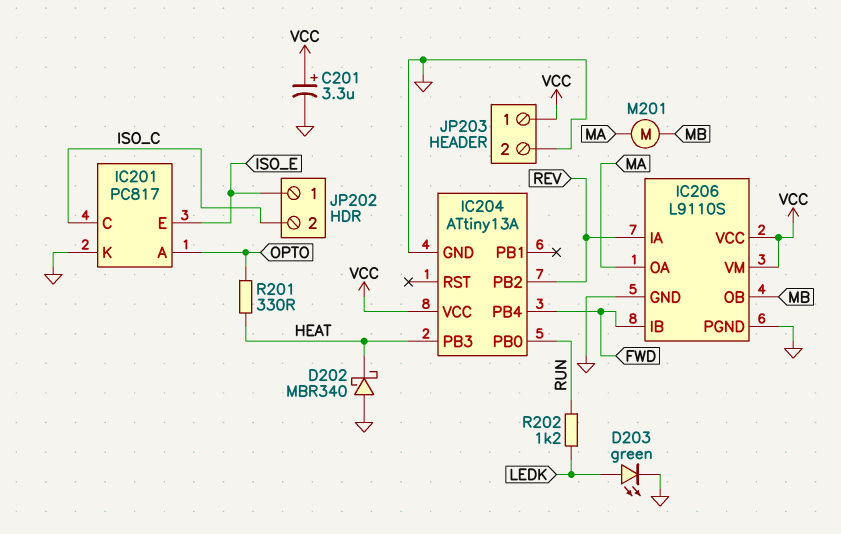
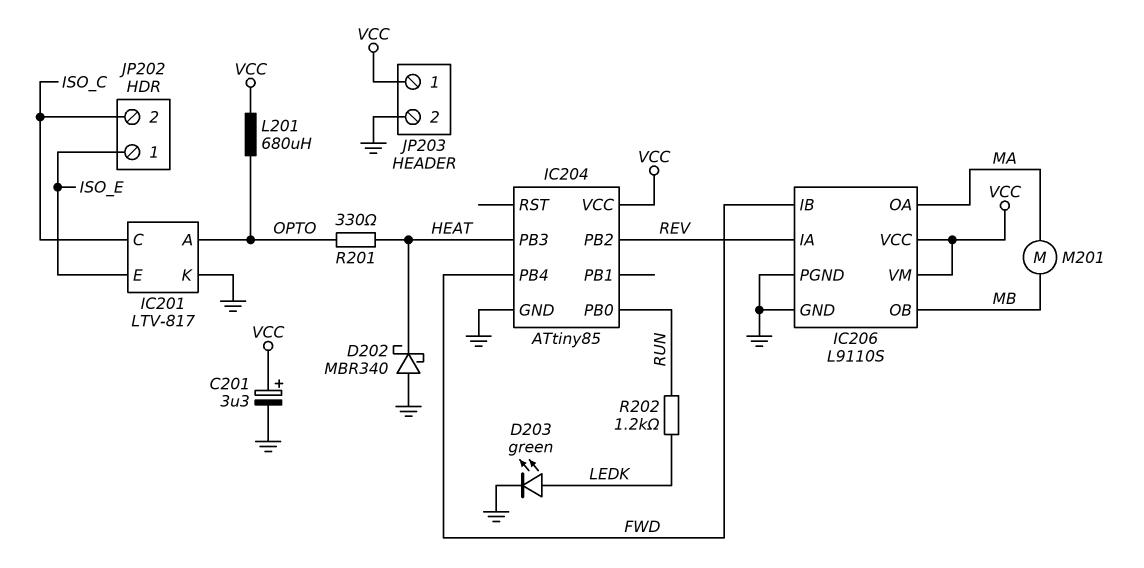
IC201: PC817 -> LTV-817
IC204: ATtiny13A -> ATtiny85
L201: none -> 680uH (OPTO, VCC)

